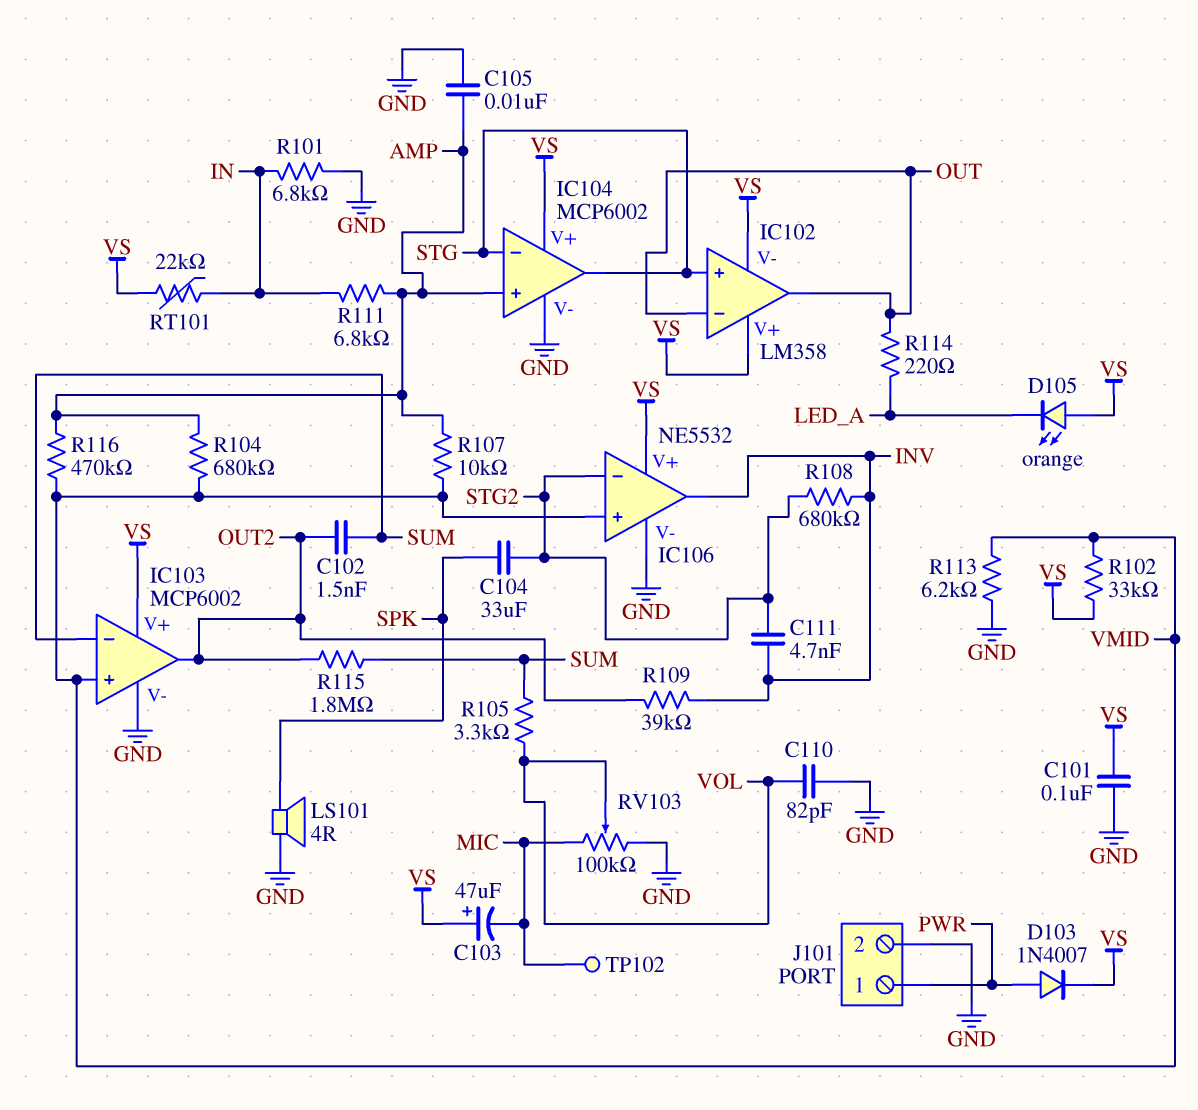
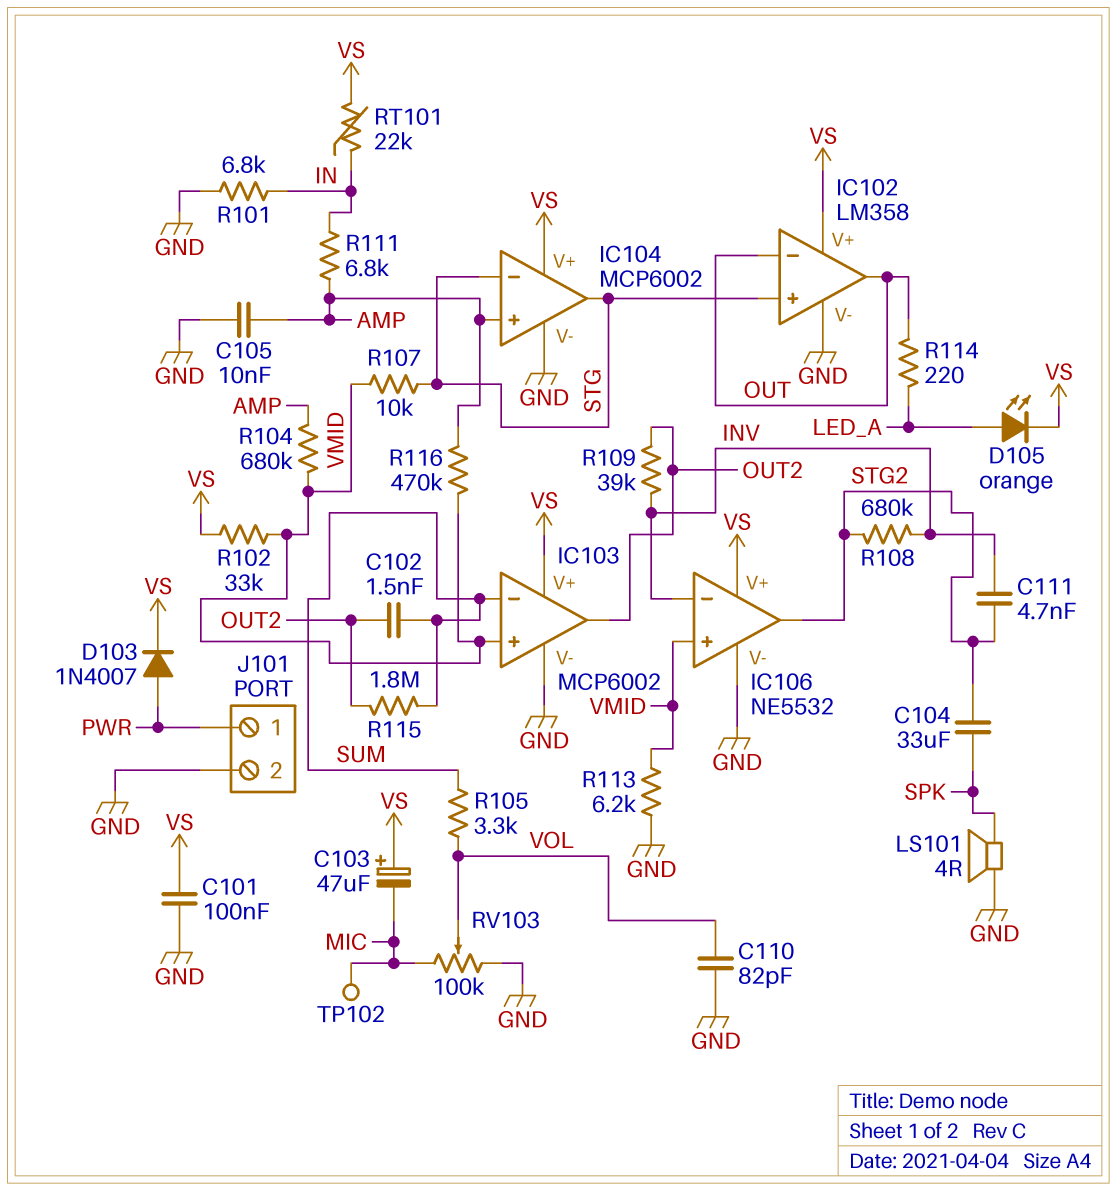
D105: LED orange (A VS, K LED_A) -> LED orange (A LED_A, K VS)
IC102 pin V-: VS -> GND
IC106 pin in-: STG2 -> INV
IC106 pin out: INV -> STG2
R107: 10k (AMP, VMID) -> 10k (STG, VMID)

